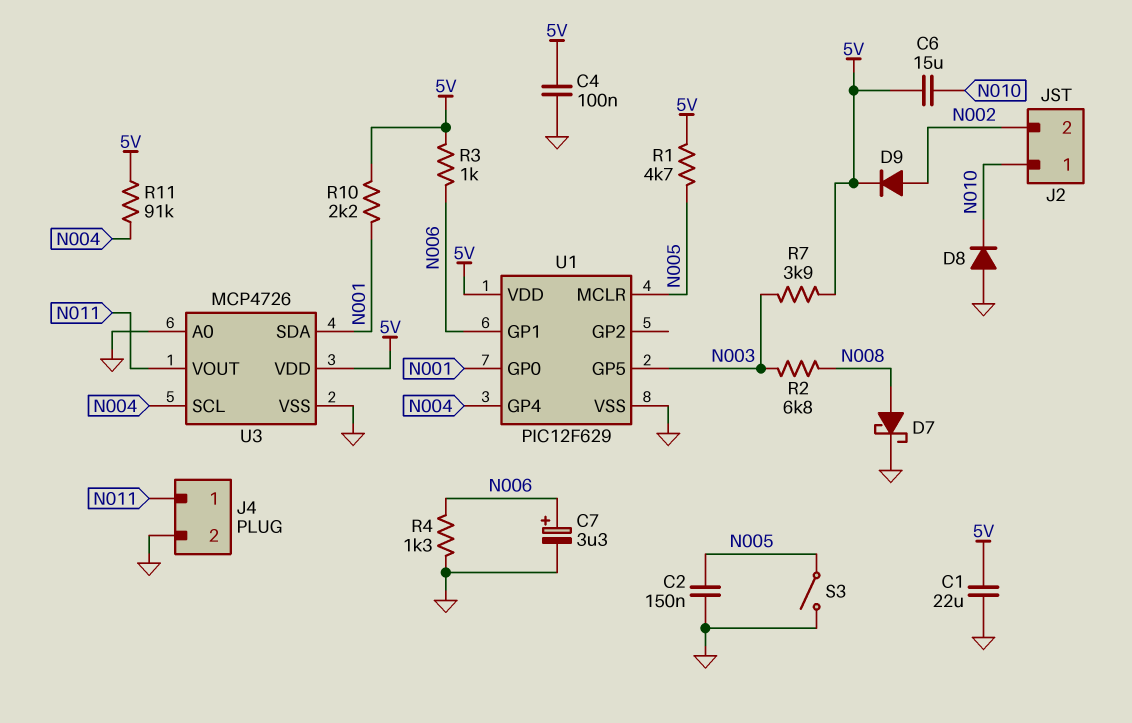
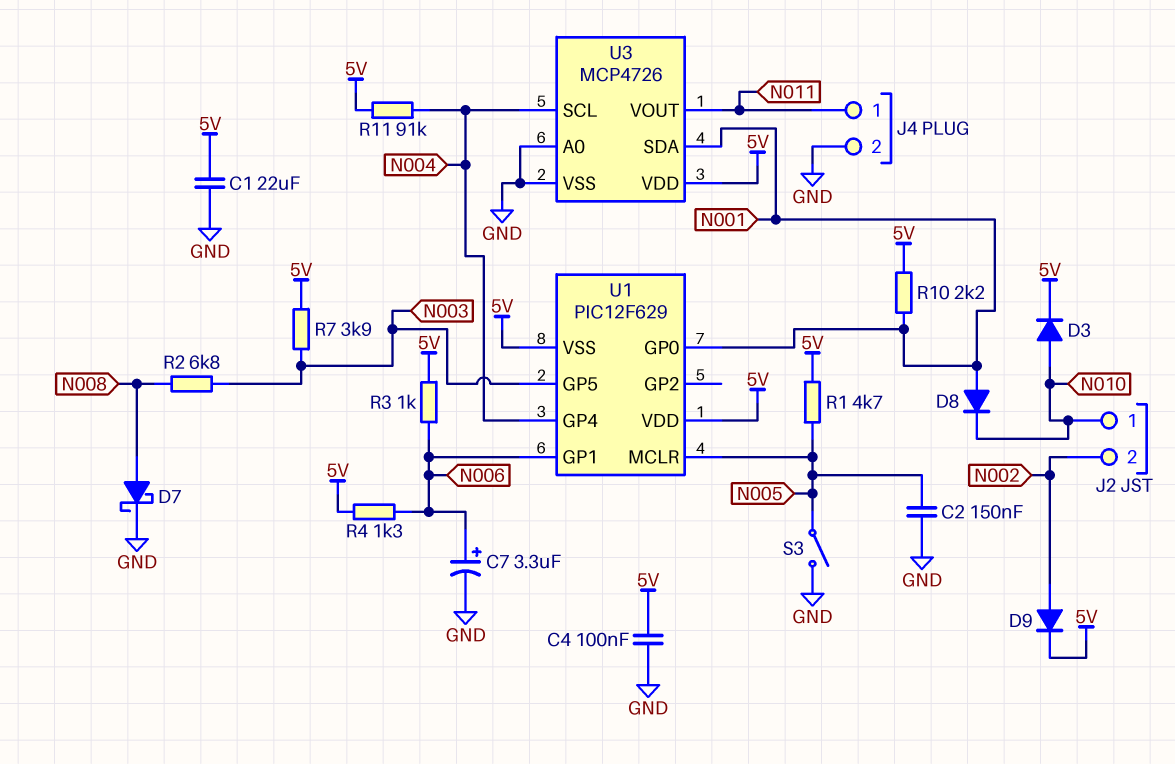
C6: 15uF (5V, N010) -> none
D3: none -> diode (A N010, K 5V)
D8: diode (A GND, K N010) -> diode (A N001, K N010)
R4: 1.3k (GND, N006) -> 1.3k (5V, N006)
U1 pin VSS: GND -> 5V

